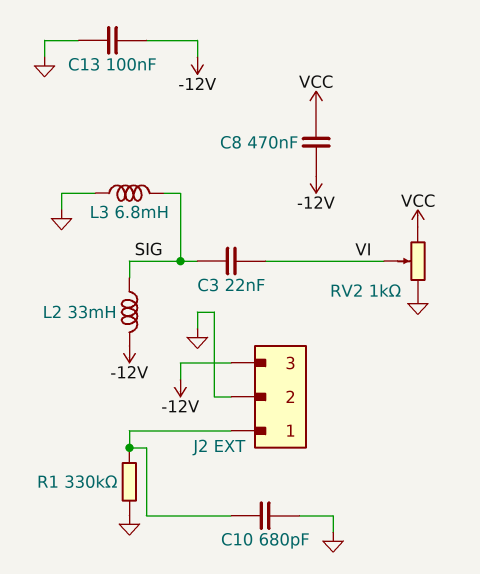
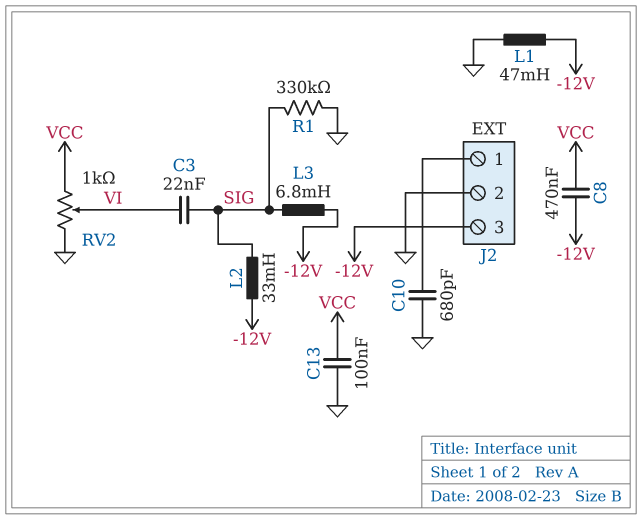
C13: 100nF (-12V, GND) -> 100nF (GND, VCC)
L1: none -> 47mH (-12V, GND)
L3: 6.8mH (GND, SIG) -> 6.8mH (-12V, SIG)
R1: 330k (GND, J2/1) -> 330k (GND, SIG)

